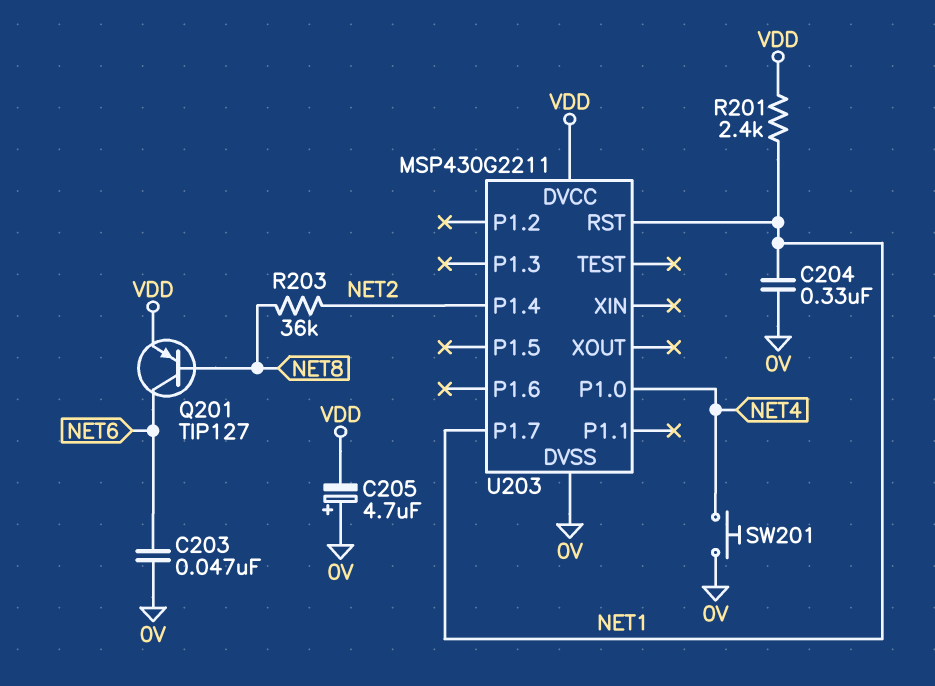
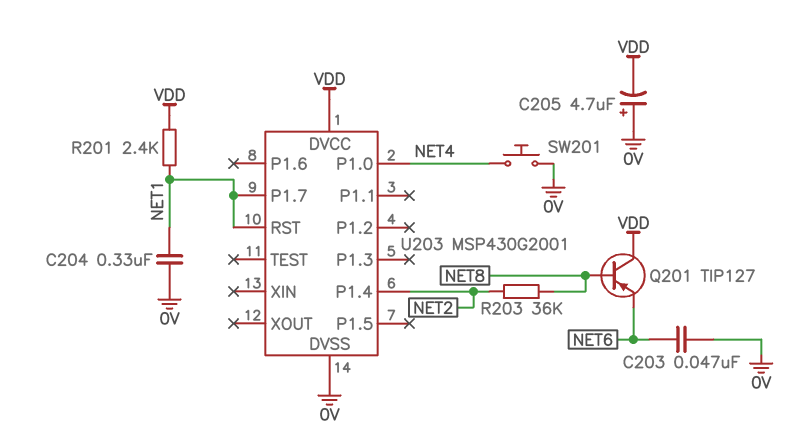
Q201: PNP TIP127 (B NET8, C NET6, E VDD) -> PNP TIP127 (B NET8, C VDD, E NET6)
U203: MSP430G2211 -> MSP430G2001

